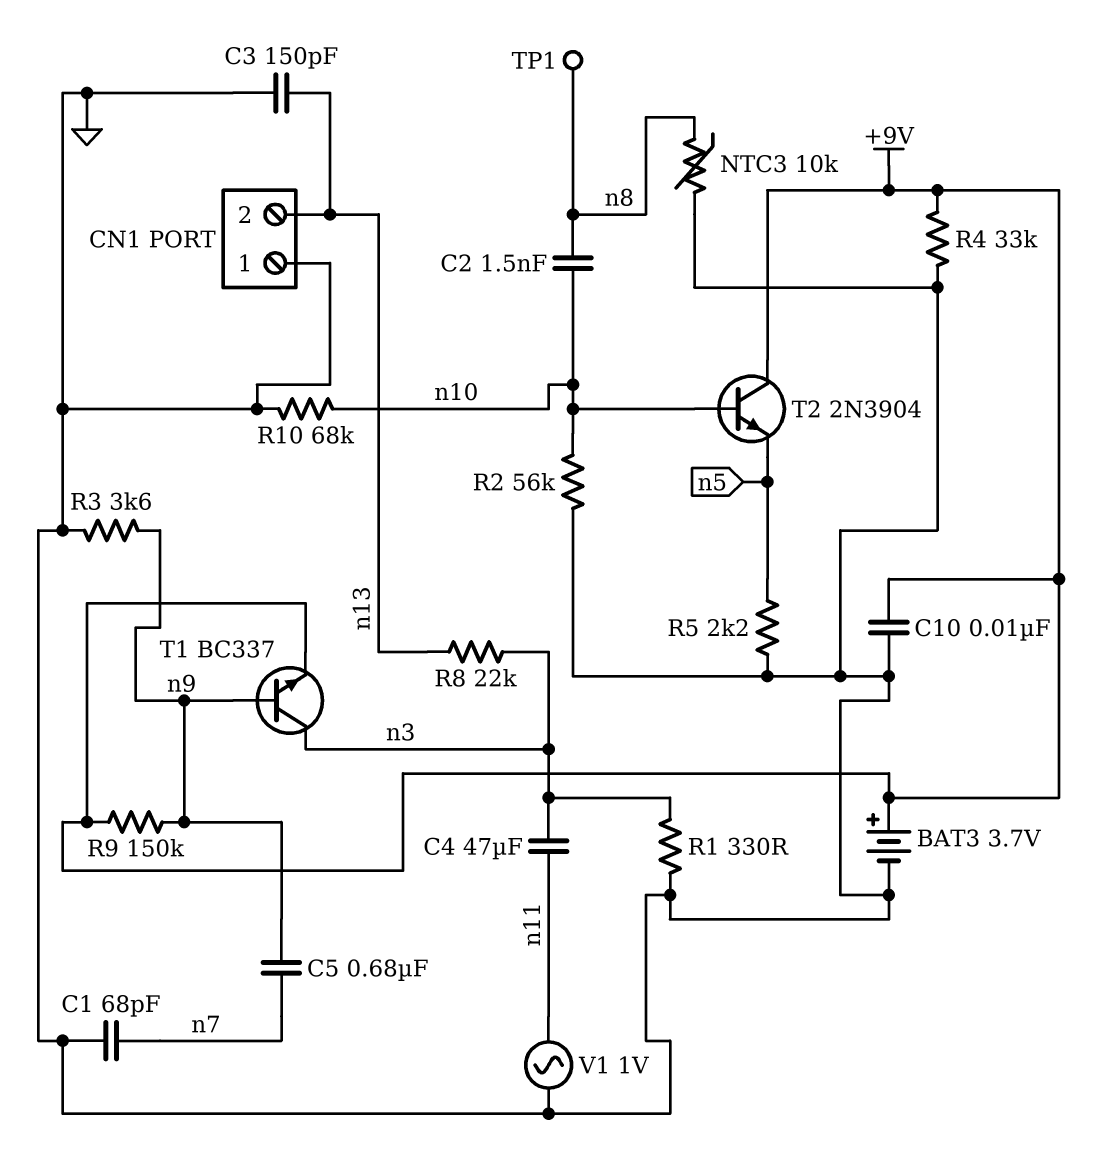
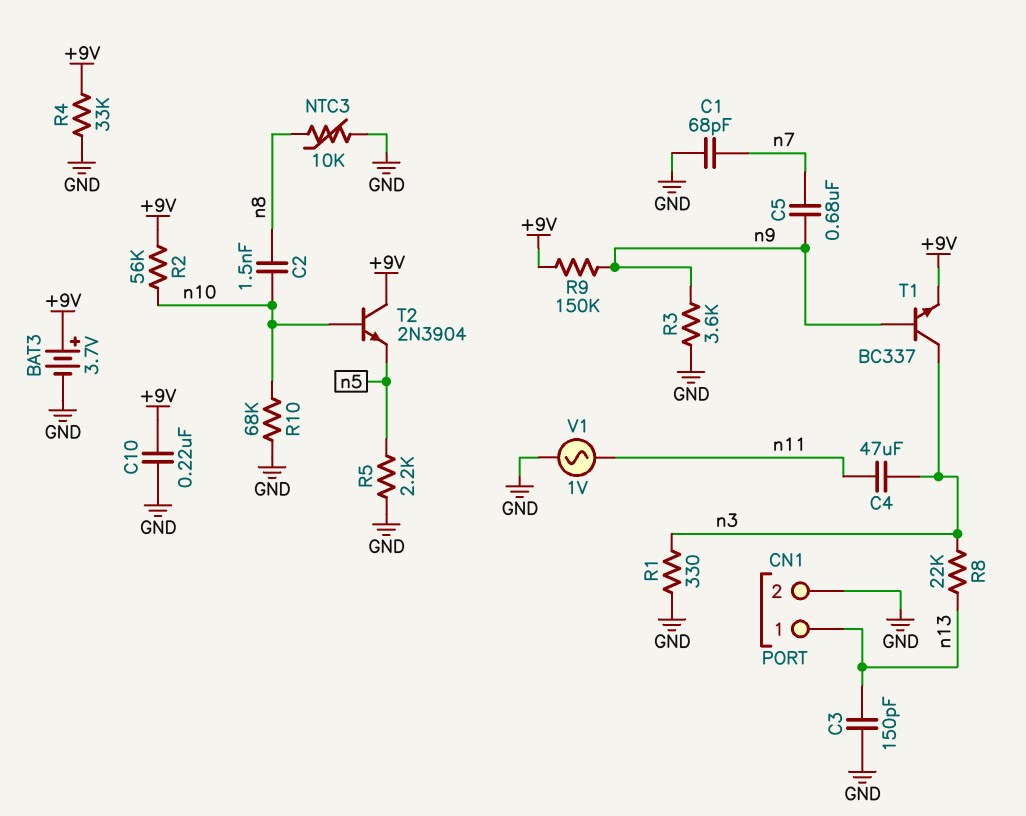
C10: 10nF (+9V, GND) -> 220nF (+9V, GND)
CN1 pin 1: GND -> n13
CN1 pin 2: n13 -> GND
R2: 56k (GND, n10) -> 56k (+9V, n10)
TP1: test point (n8) -> none

